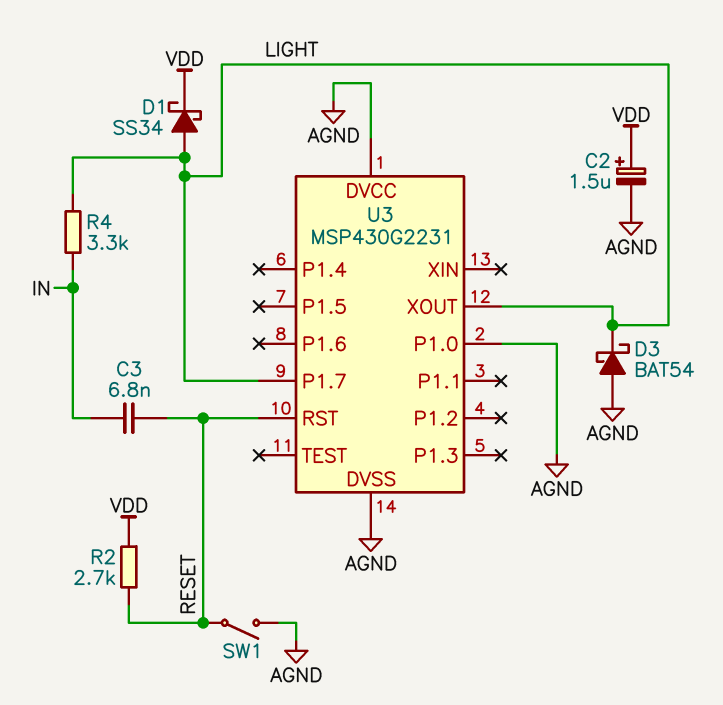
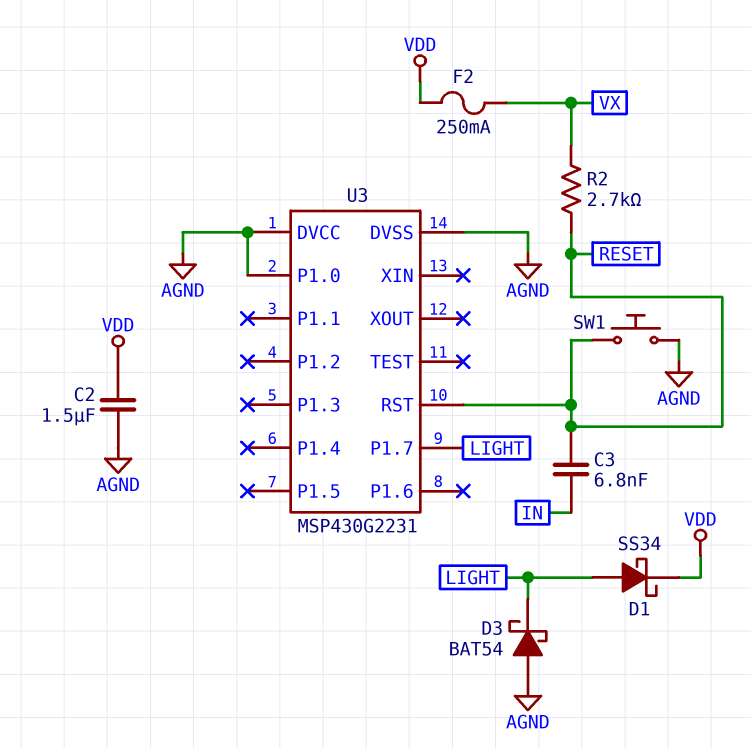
C2: 1.5uF (plus VDD, minus AGND) -> 1.5uF (AGND, VDD)
F2: none -> 250mA (VDD, VX)
R2: 2.7k (RESET, VDD) -> 2.7k (RESET, VX)
R4: 3.3k (IN, LIGHT) -> none
SW1: switch (AGND, RESET) -> button (AGND, RESET)
U3 pin XOUT: LIGHT -> none

